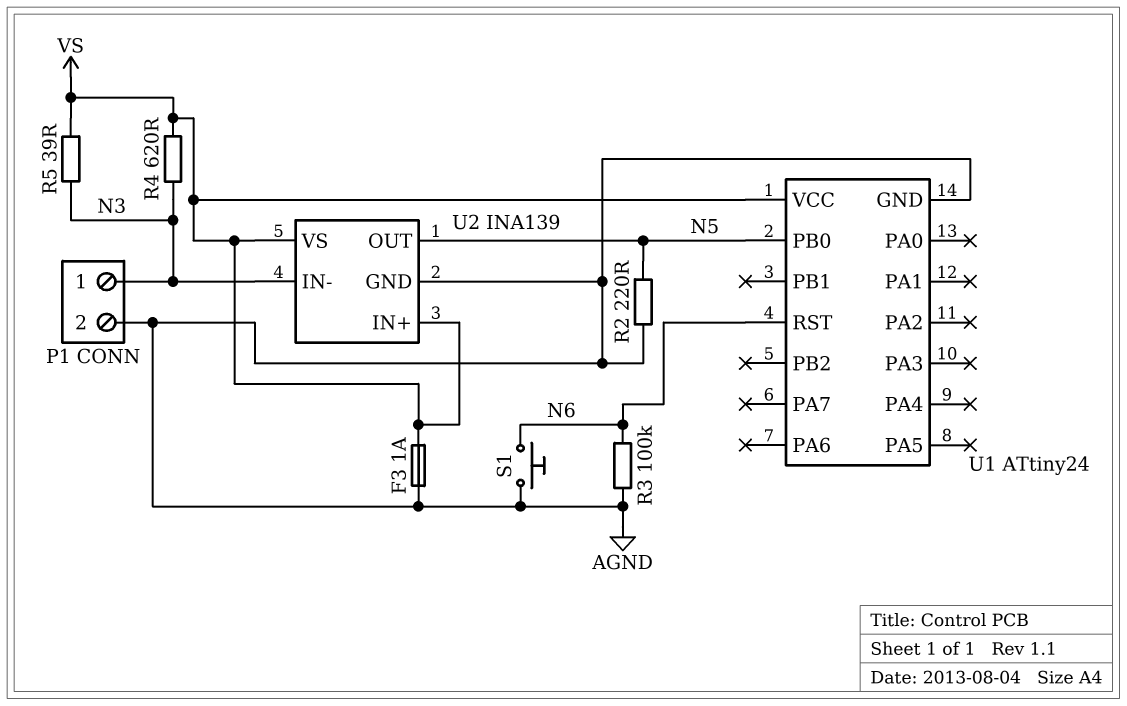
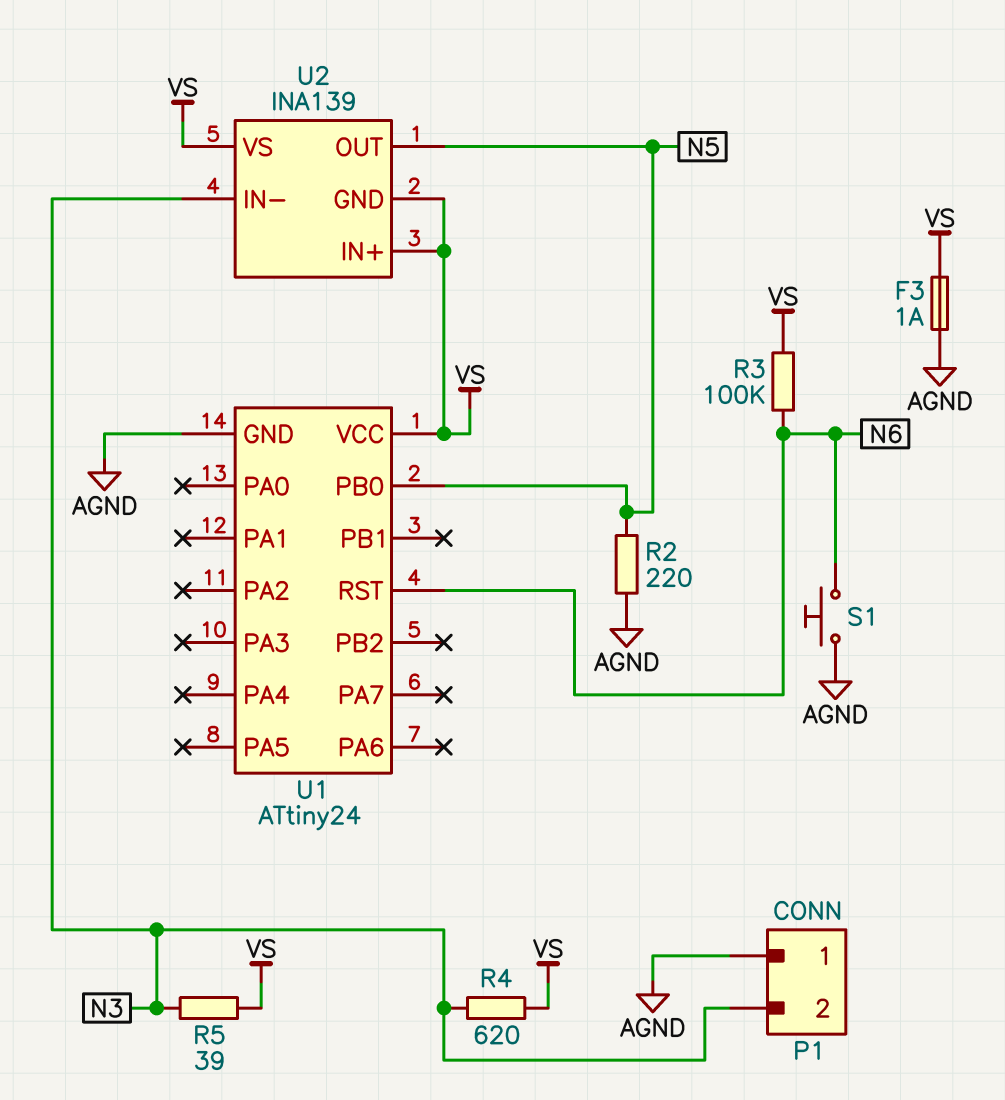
P1 pin 1: N3 -> AGND
P1 pin 2: AGND -> N3
R3: 100k (AGND, N6) -> 100k (N6, VS)
U2 pin GND: AGND -> VS

